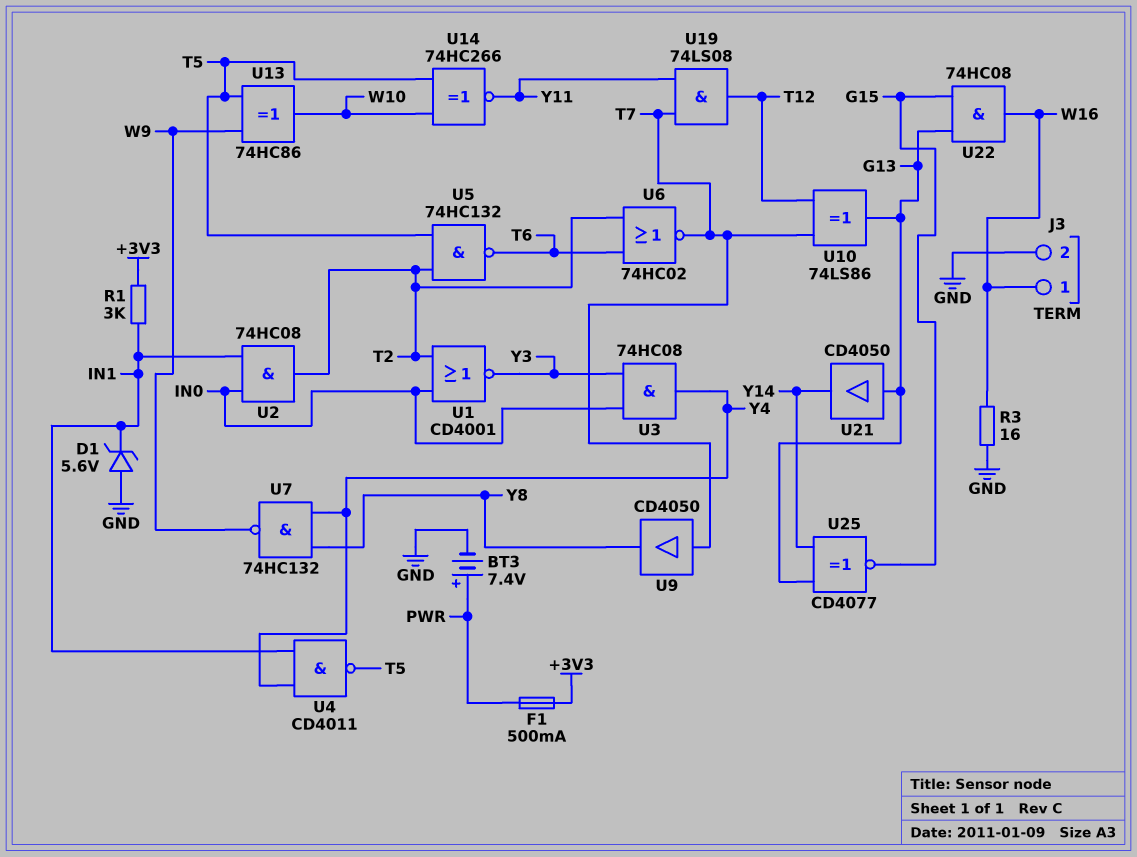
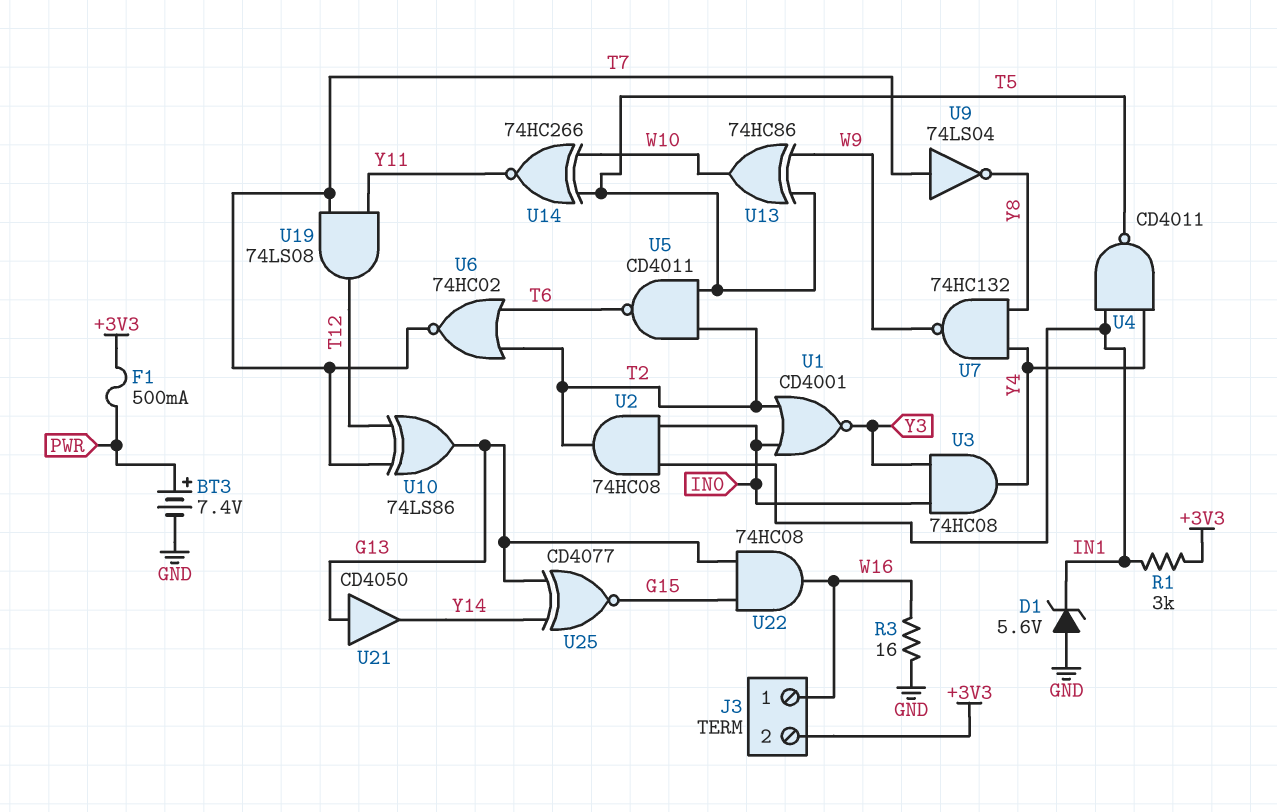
J3 pin 2: GND -> +3V3
U5: NAND 74HC132 (in T2, in T5, out T6) -> NAND CD4011 (in T2, in T5, out T6)
U9: buffer CD4050 (in T7, out Y8) -> NOT 74LS04 (in T7, out Y8)

